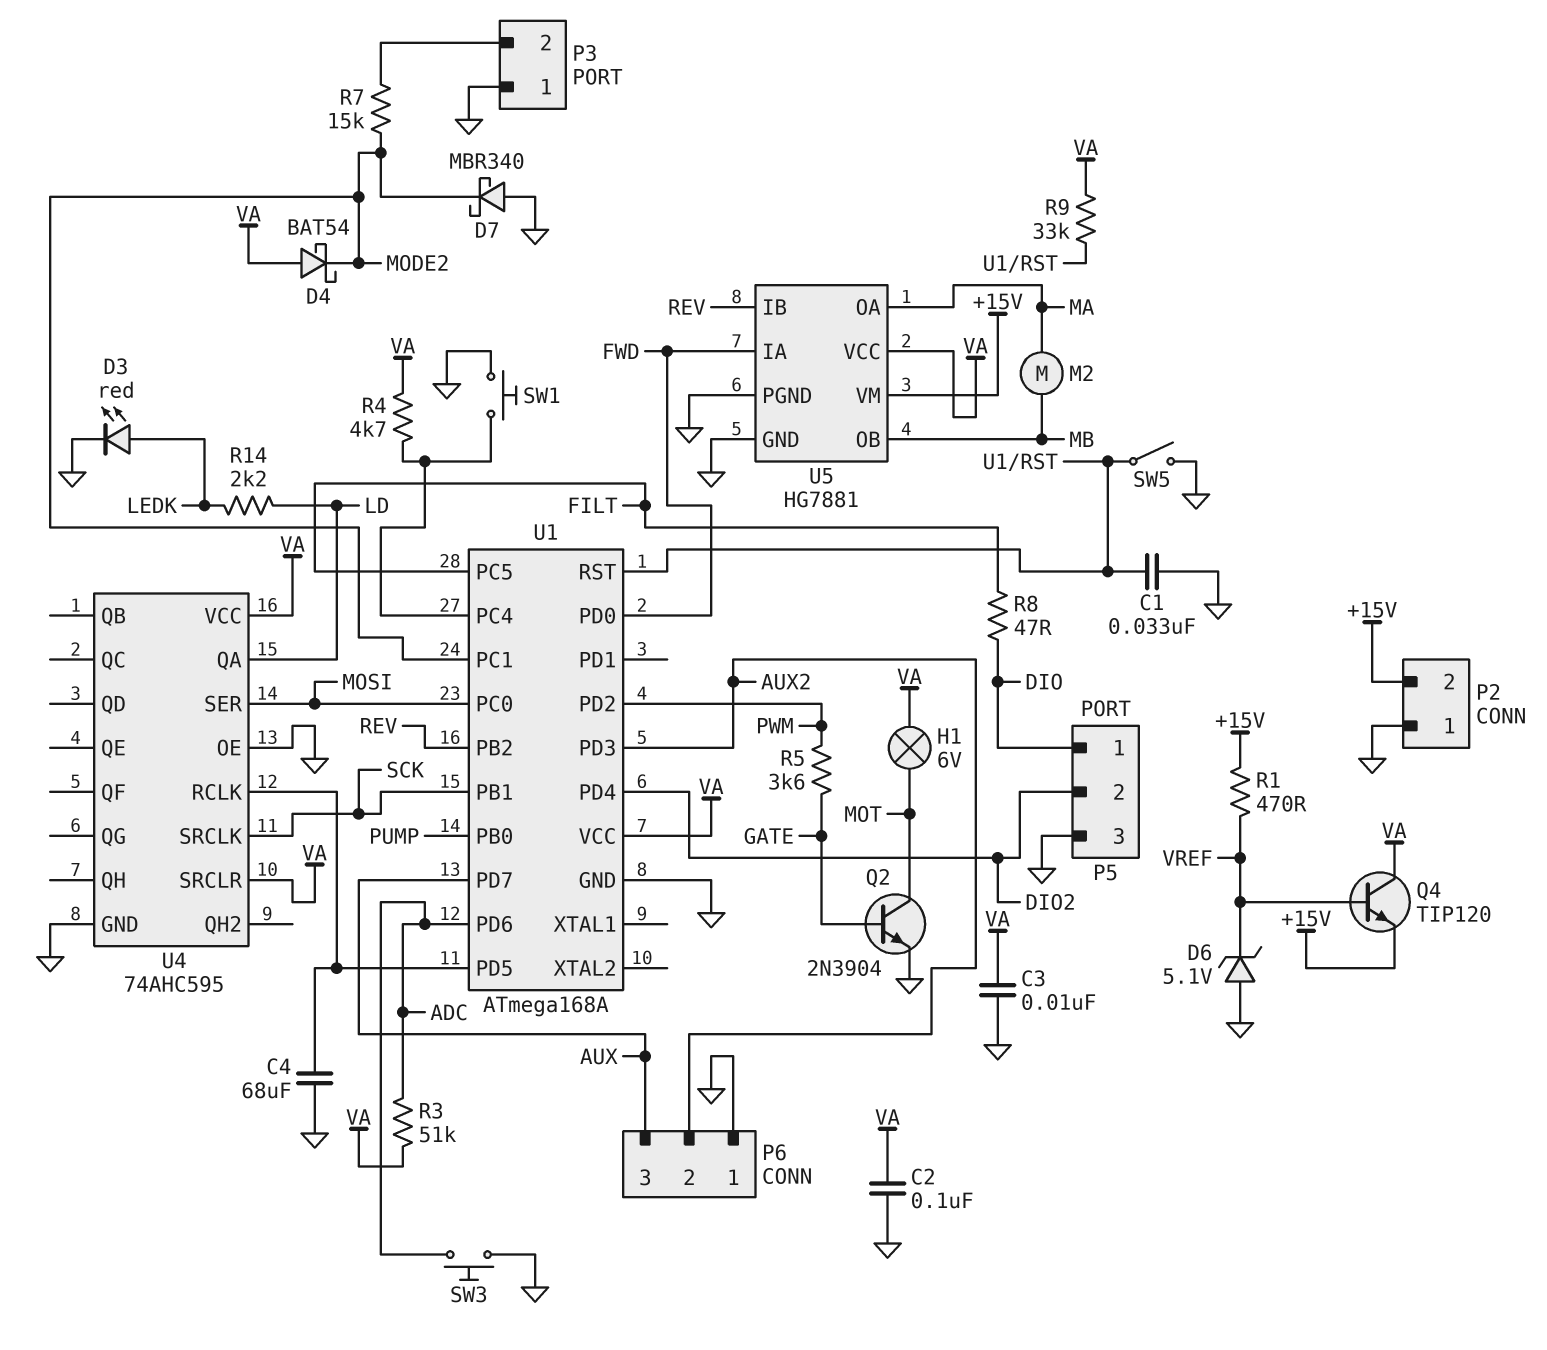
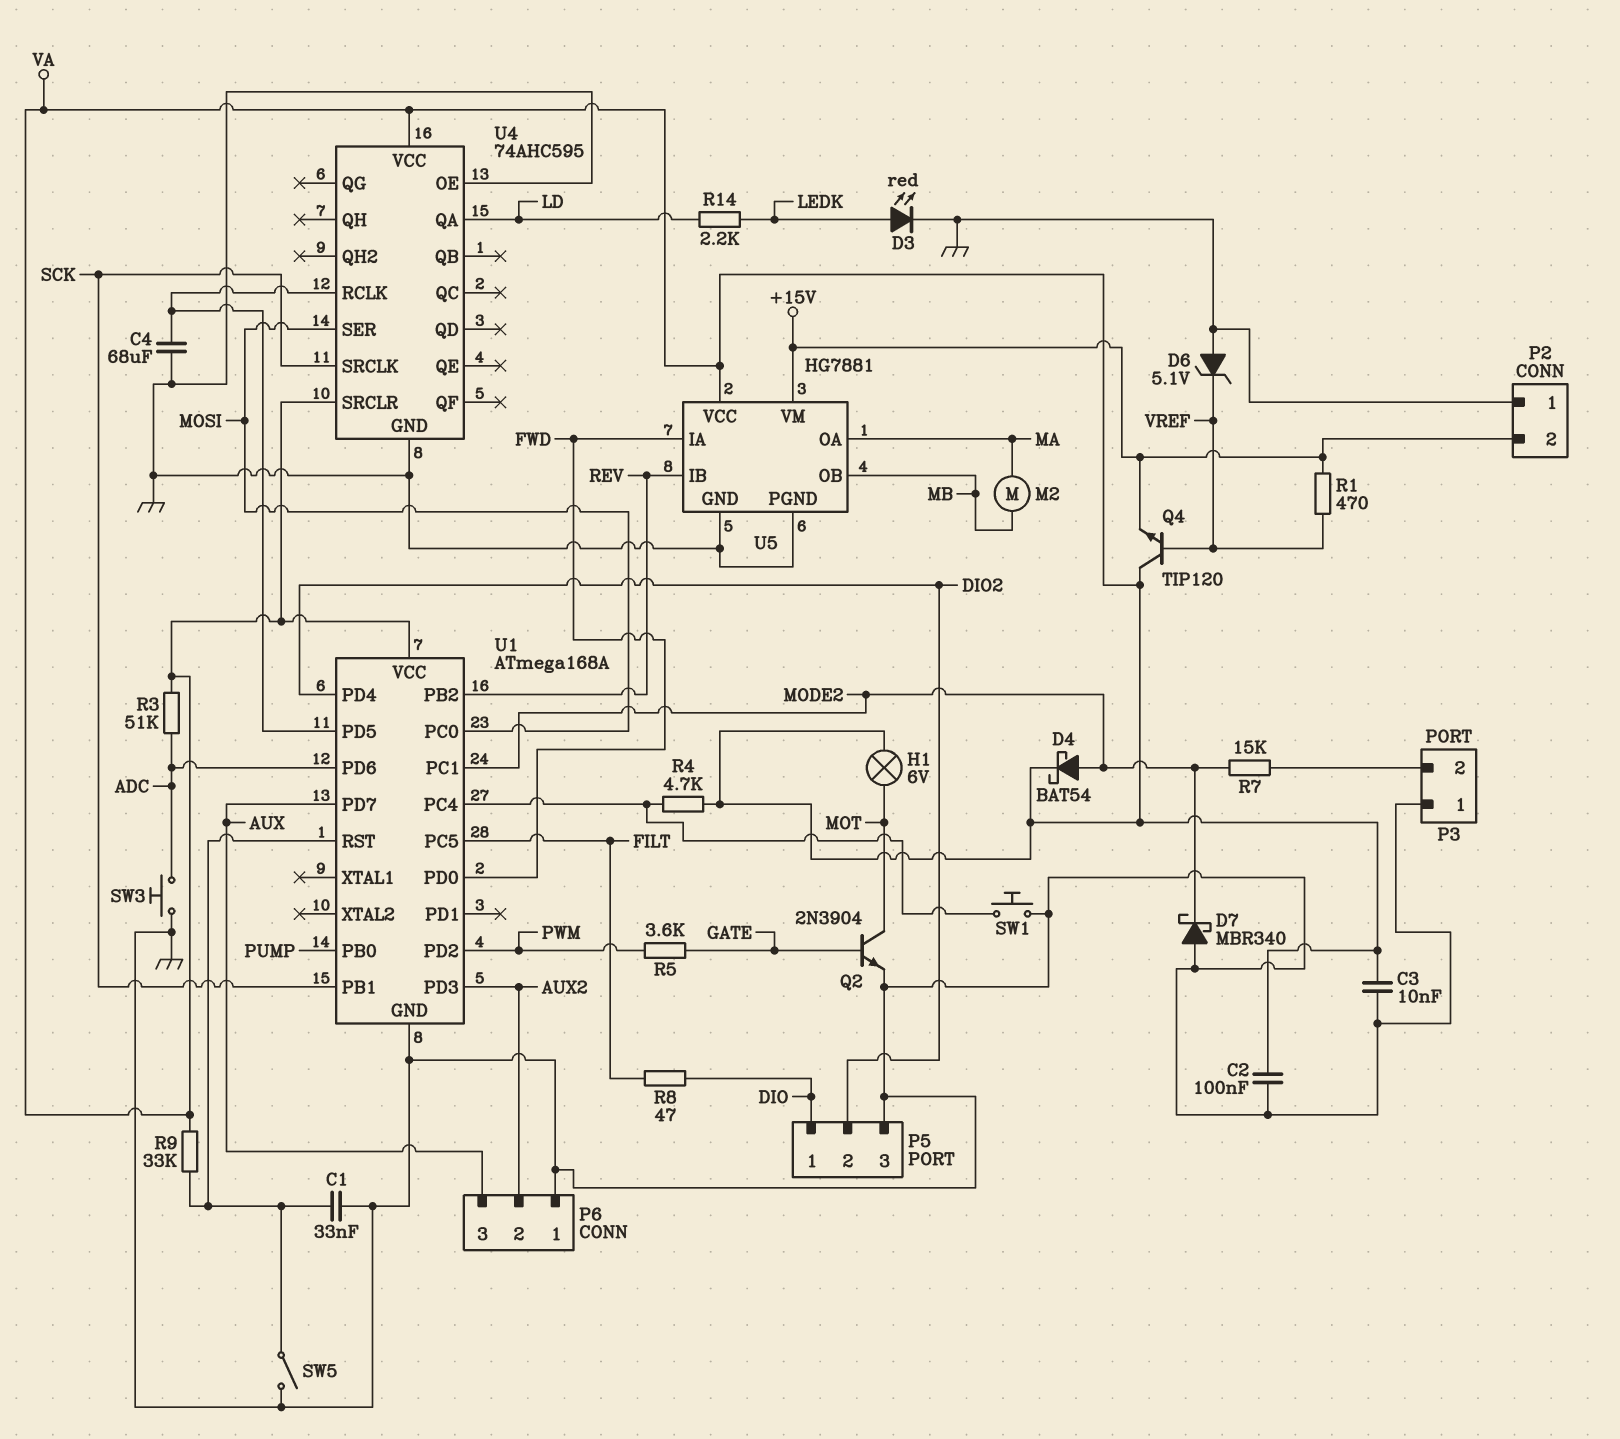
D4: schottky BAT54 (A VA, K MODE2) -> schottky BAT54 (A MODE2, K VA)

